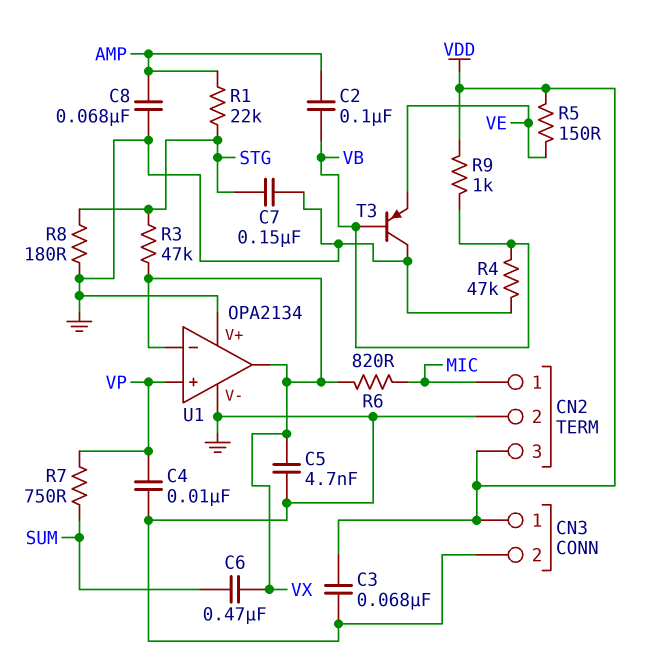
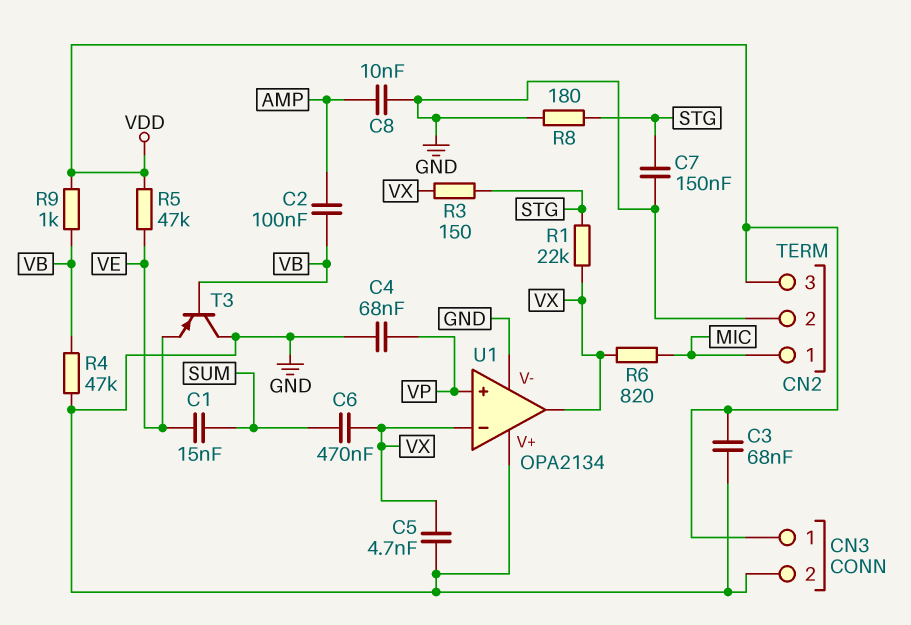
C1: none -> 15nF (SUM, VE)
C4: 10nF (GND, VP) -> 68nF (GND, VP)
C8: 68nF (AMP, GND) -> 10nF (AMP, GND)
R1: 22k (AMP, STG) -> 22k (STG, VX)
R3: 47k (STG, VX) -> 150 (STG, VX)
R5: 150 (VDD, VE) -> 47k (VDD, VE)
R7: 750 (SUM, VP) -> none

